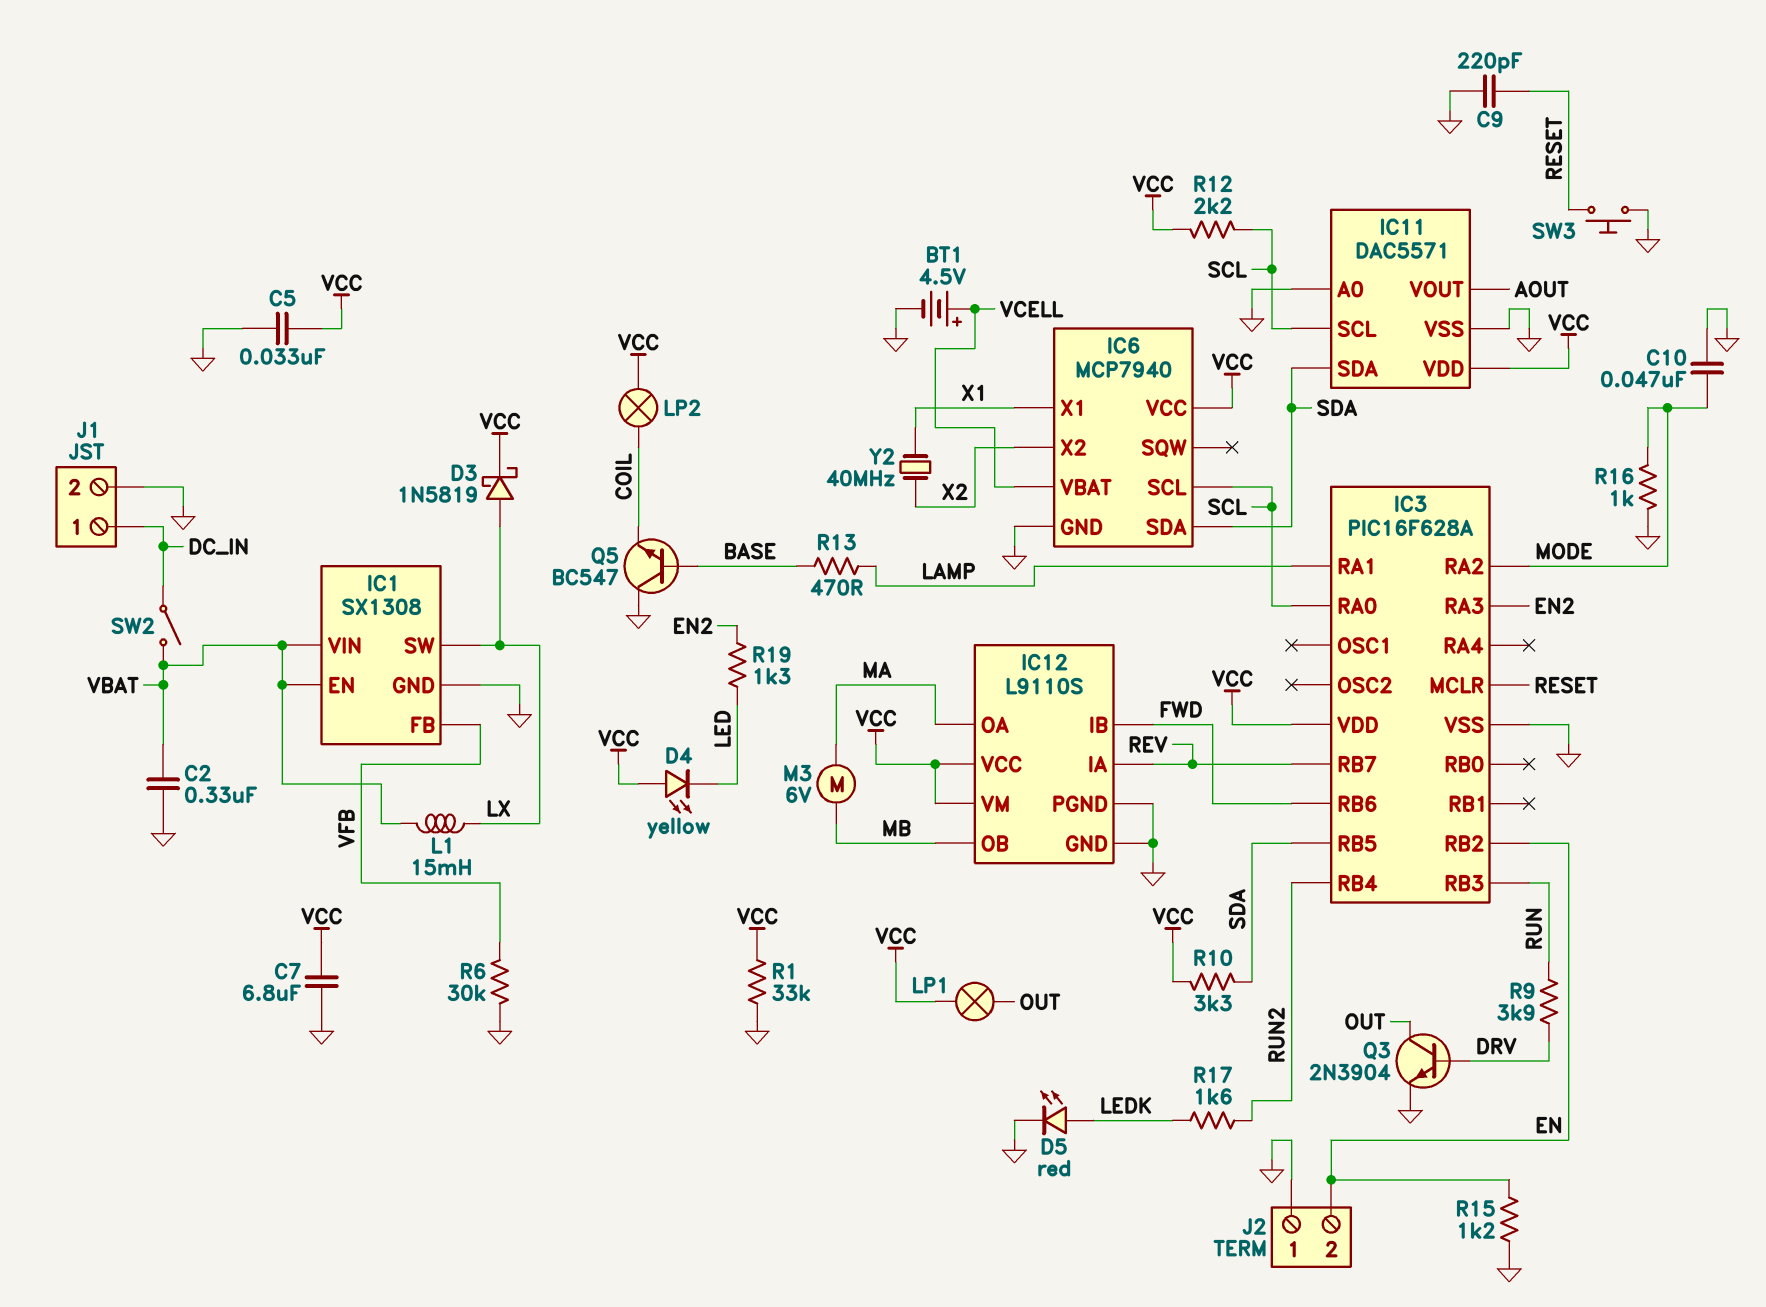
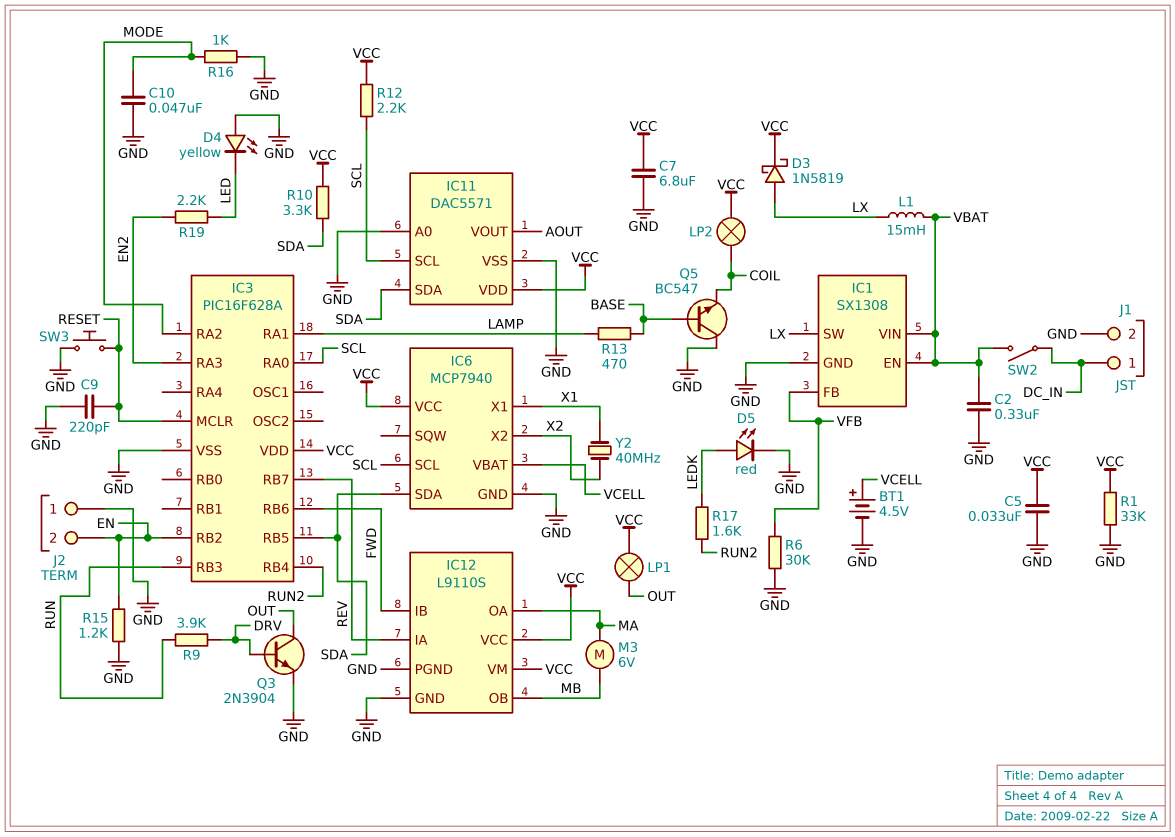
D4: LED yellow (A VCC, K LED) -> LED yellow (A GND, K LED)
R19: 1.3k (EN2, LED) -> 2.2k (EN2, LED)

